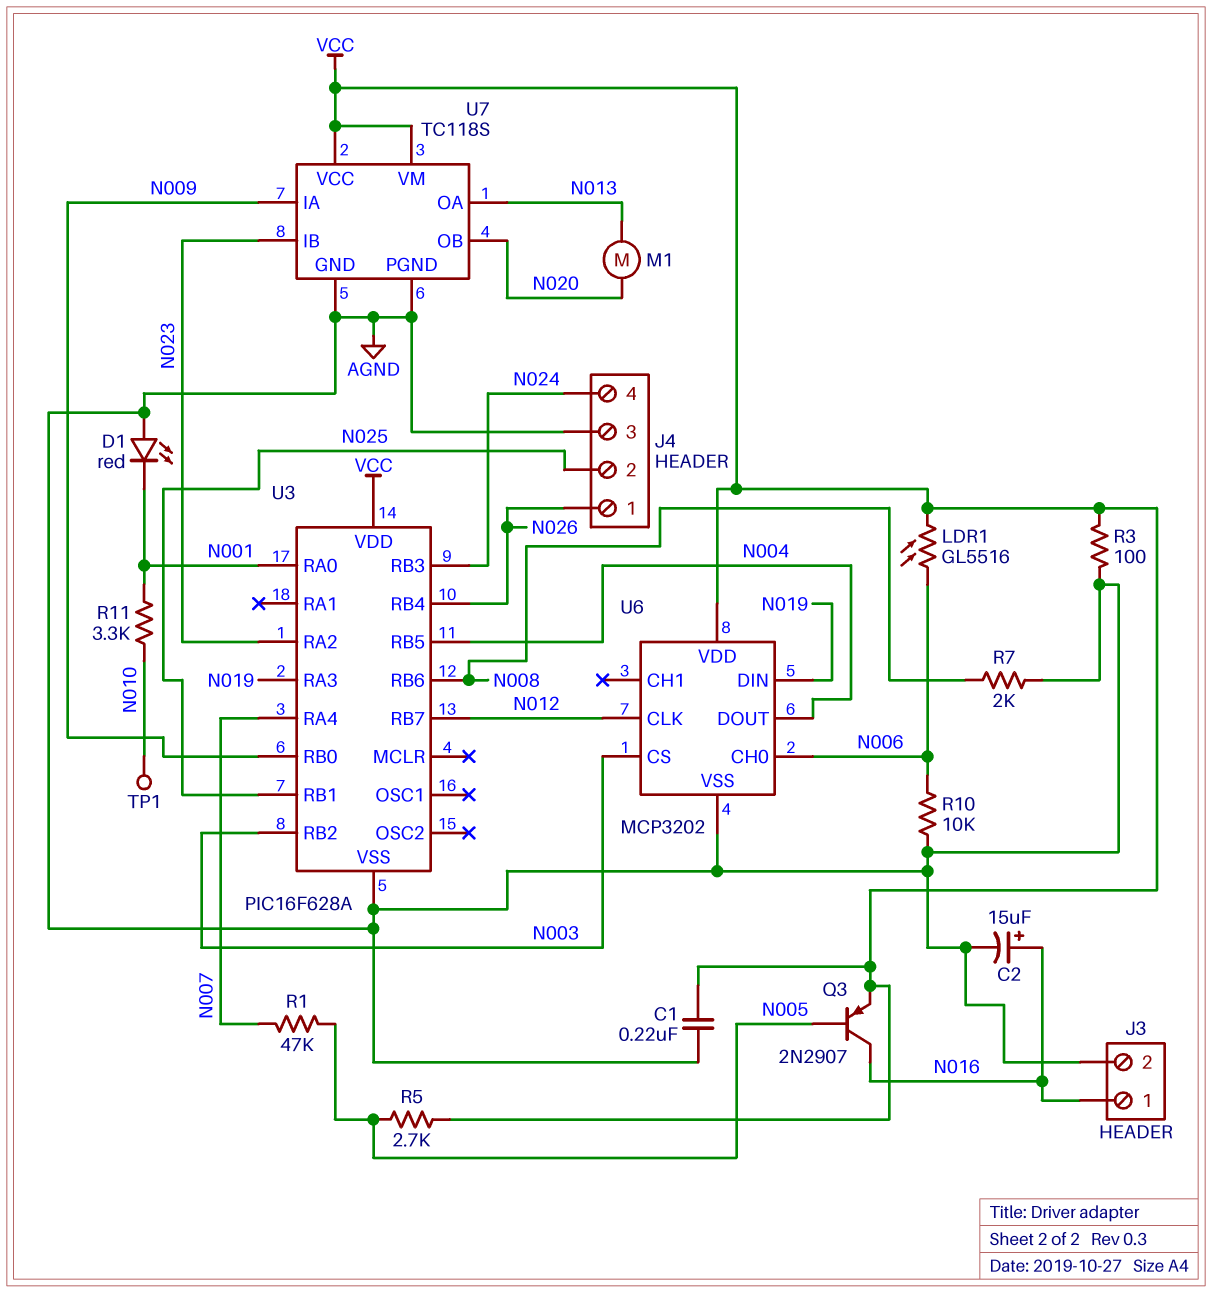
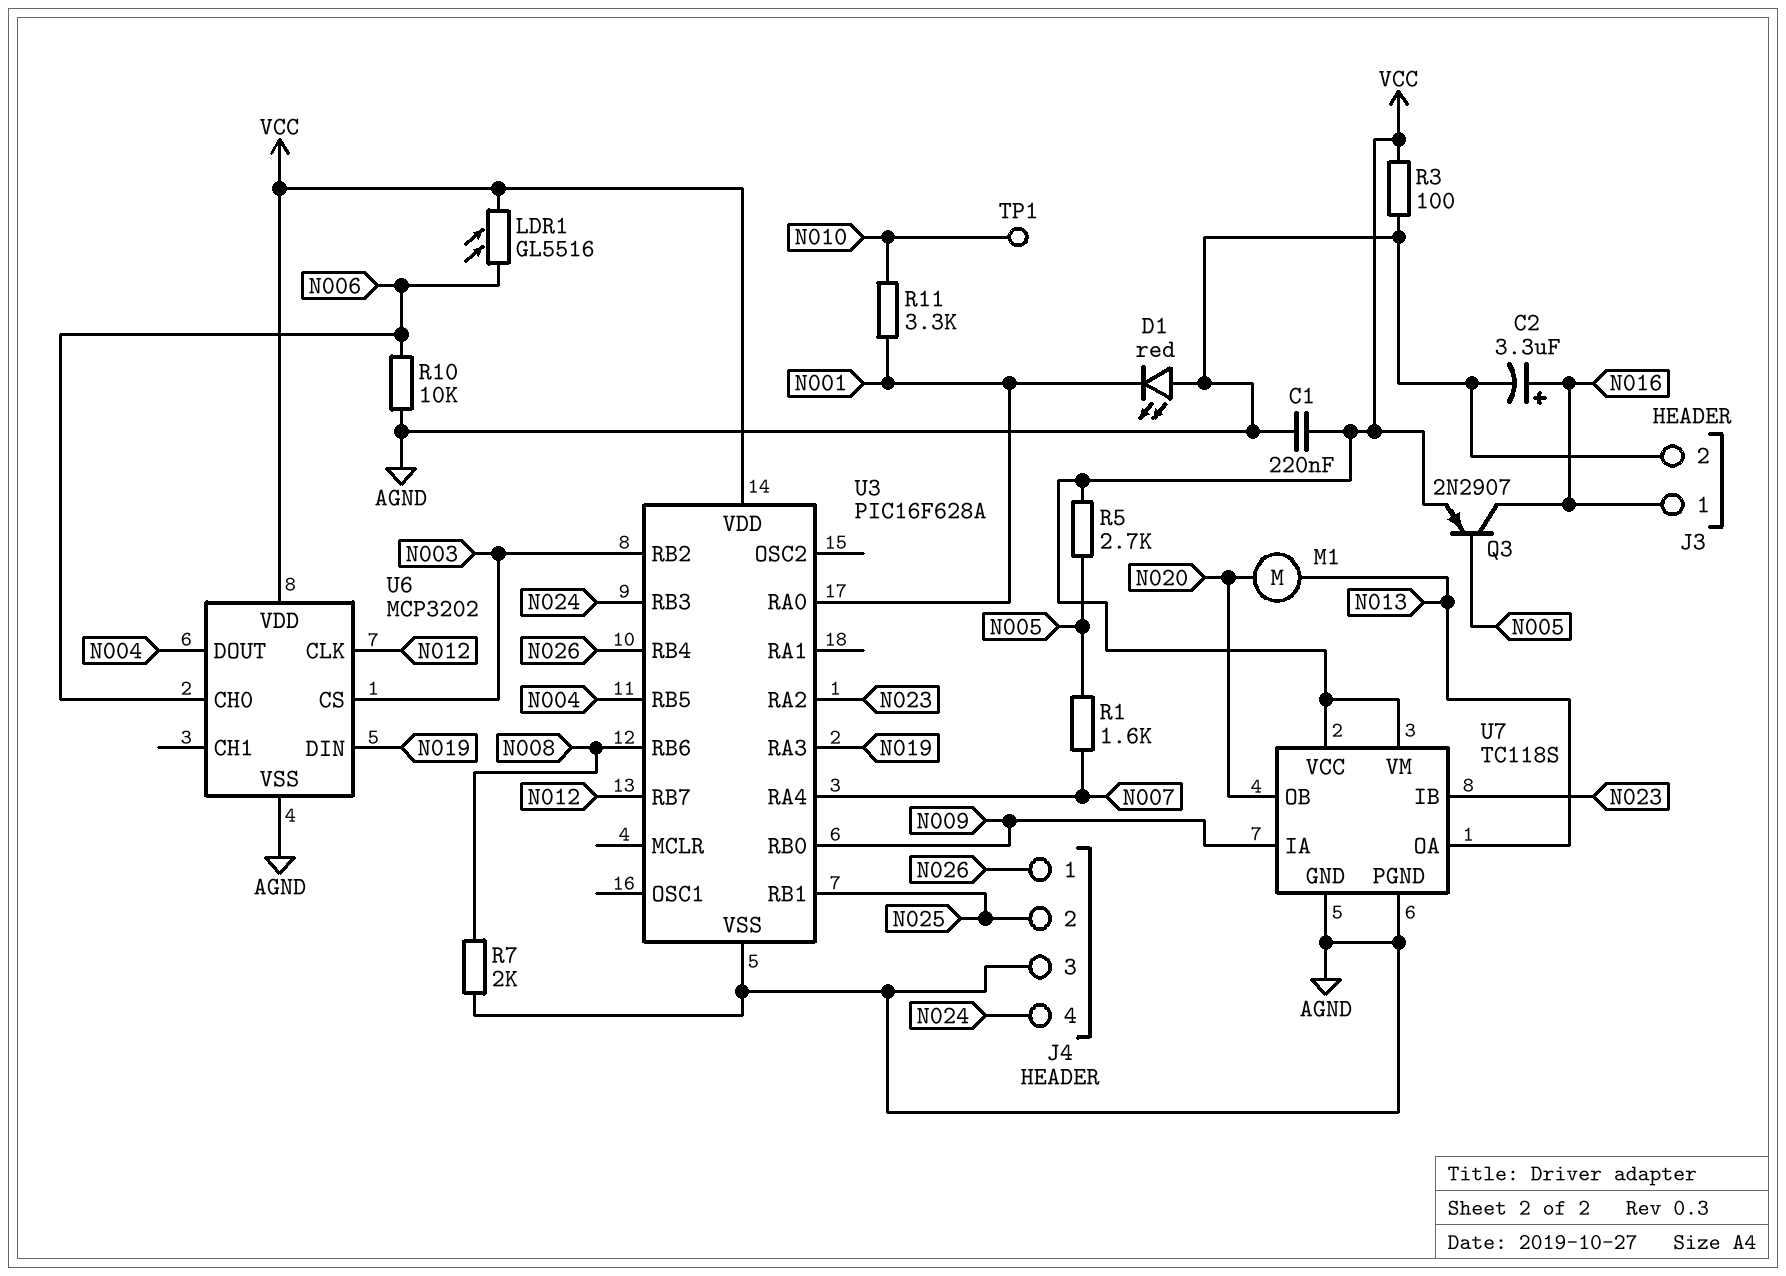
C2: 15uF (plus N016, minus AGND) -> 3.3uF (plus N016, minus AGND)
R1: 47k (N005, N007) -> 1.6k (N005, N007)

